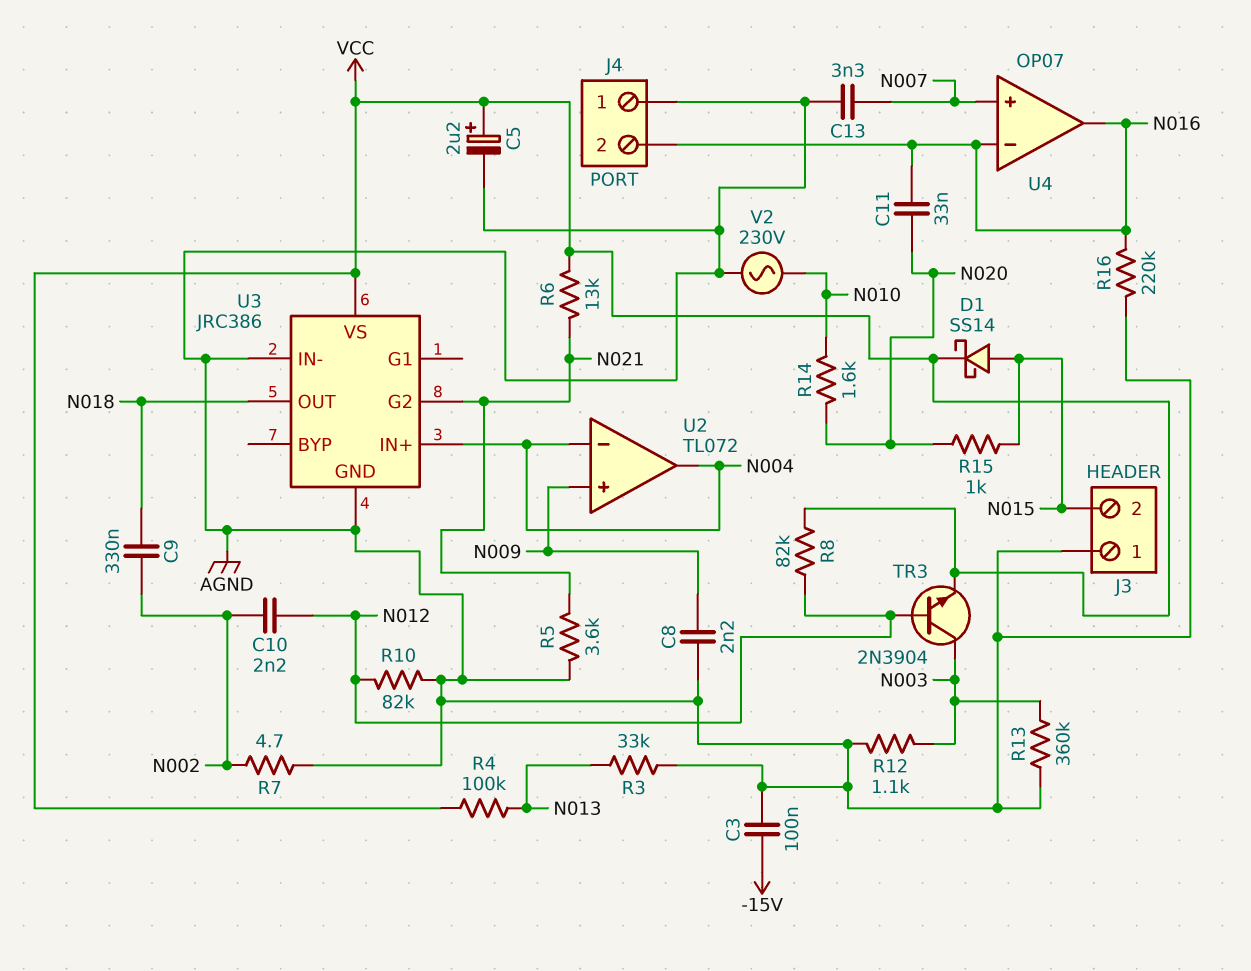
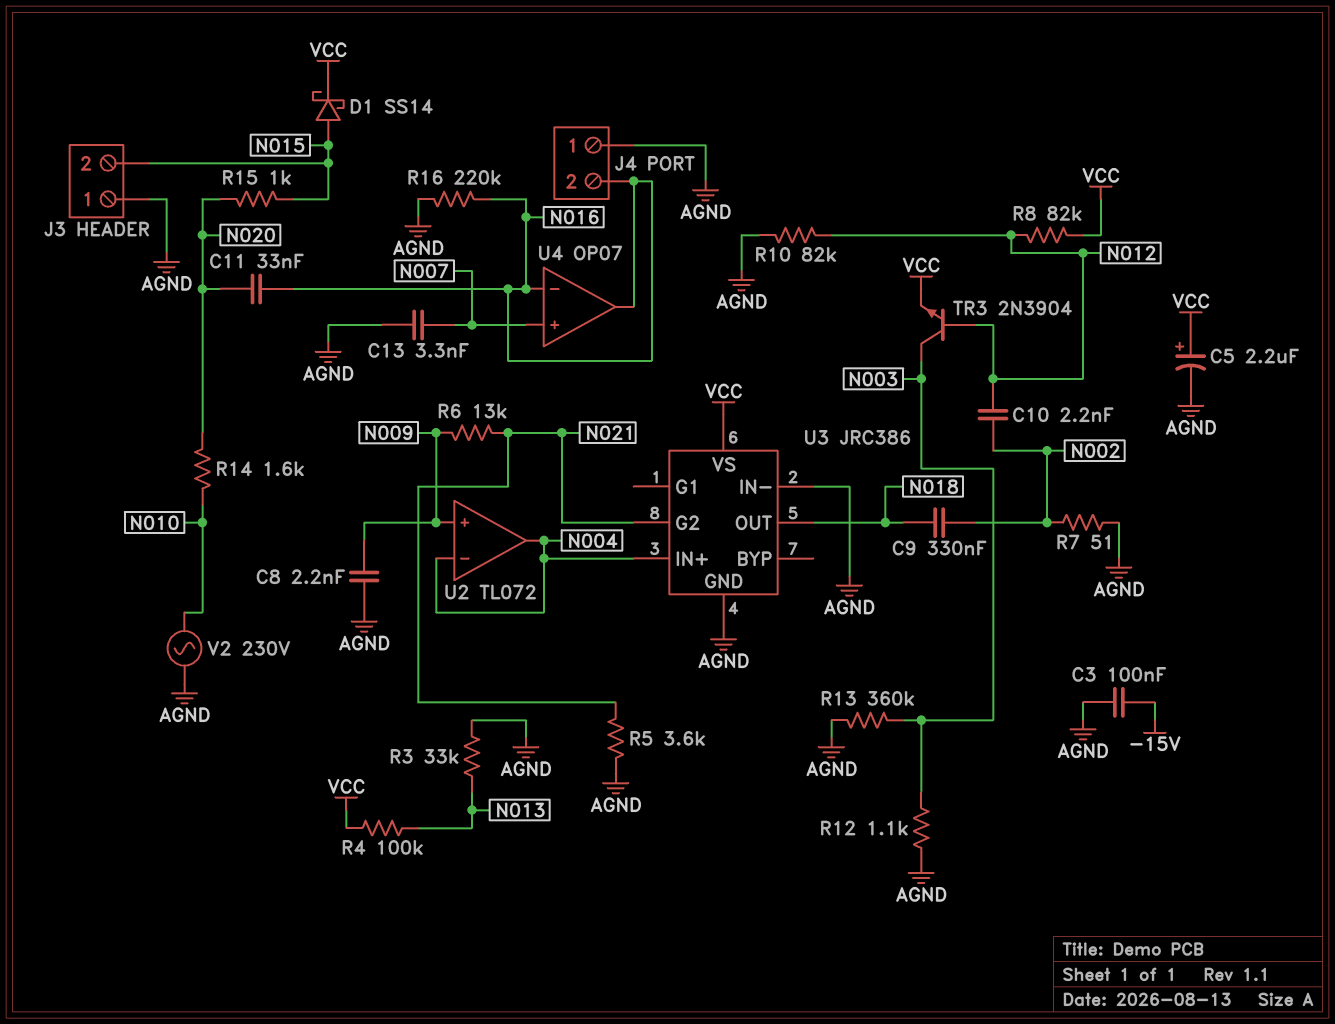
R6: 13k (N021, VCC) -> 13k (N009, N021)
R7: 4.7 (AGND, N002) -> 51 (AGND, N002)

